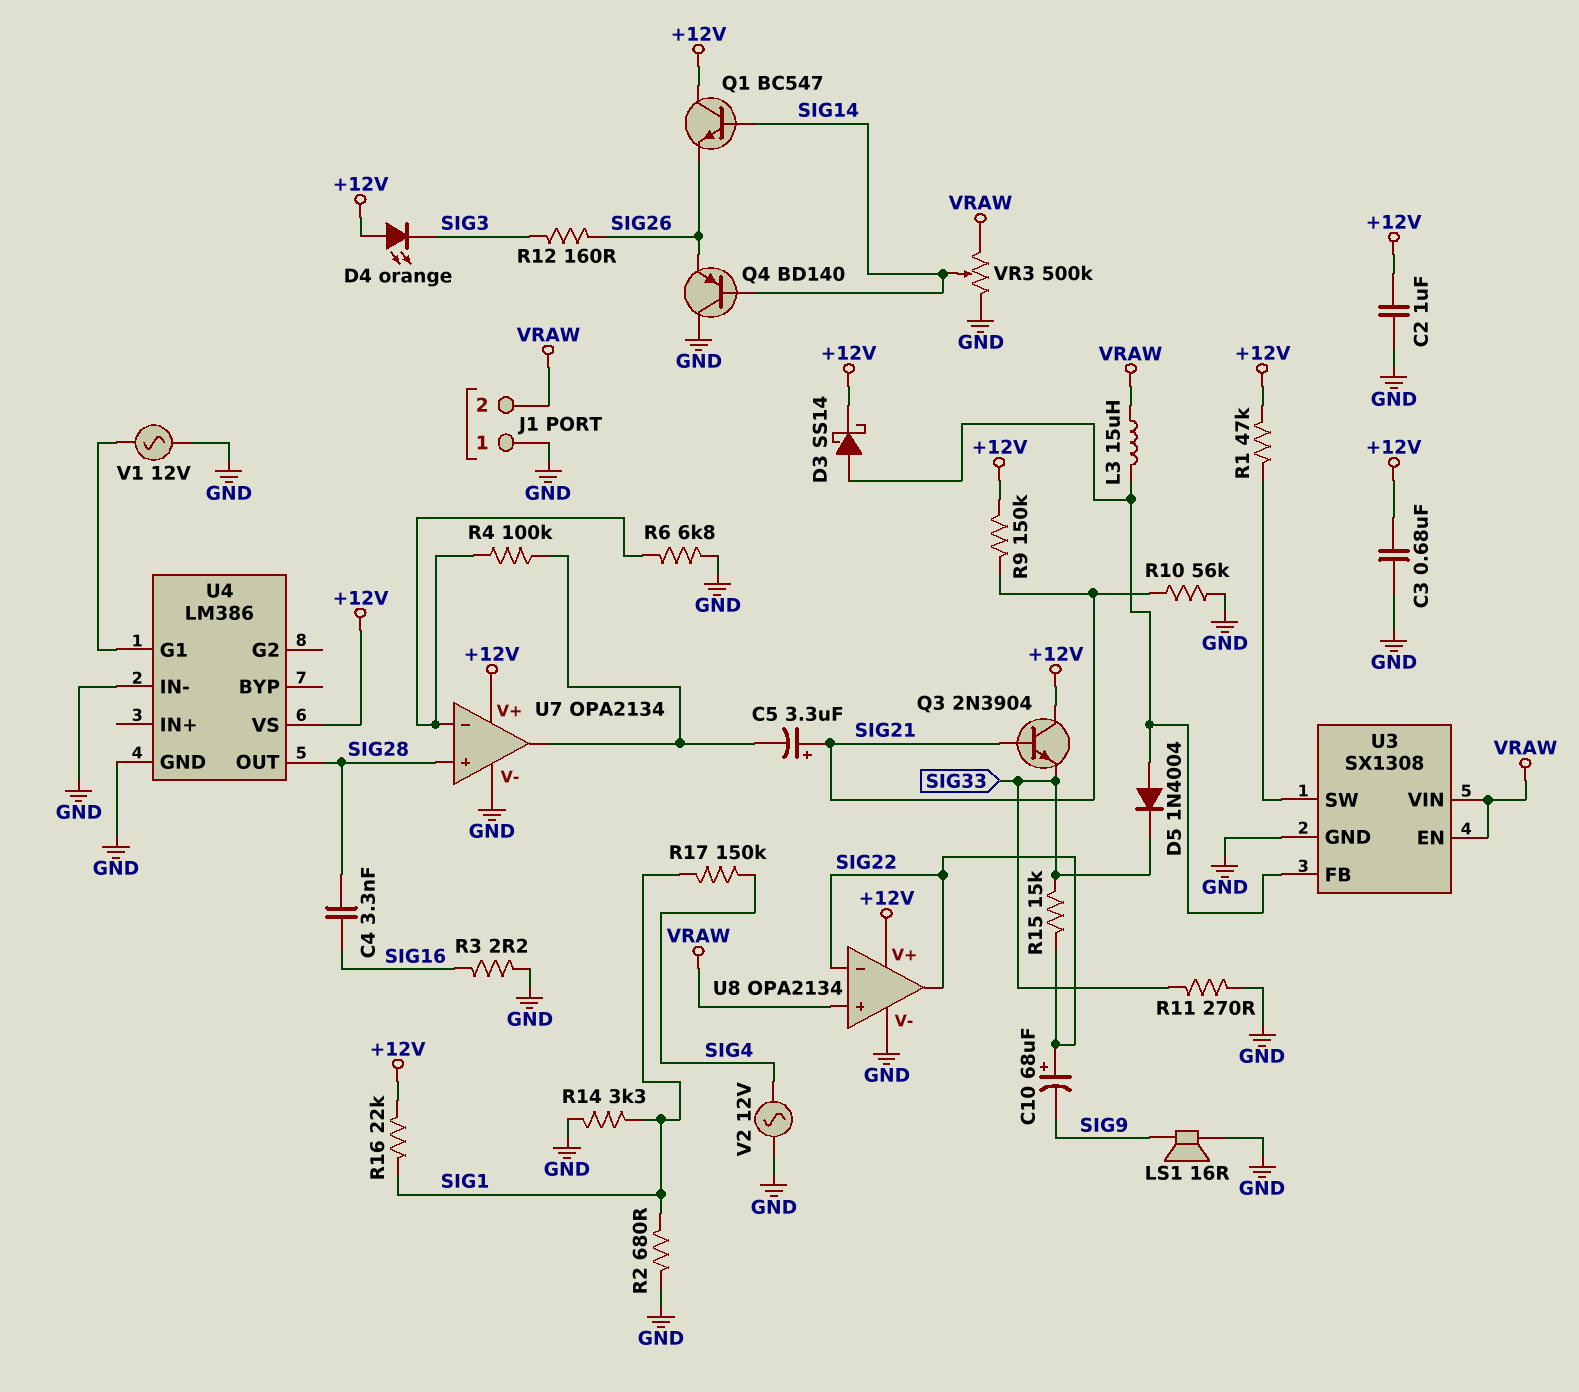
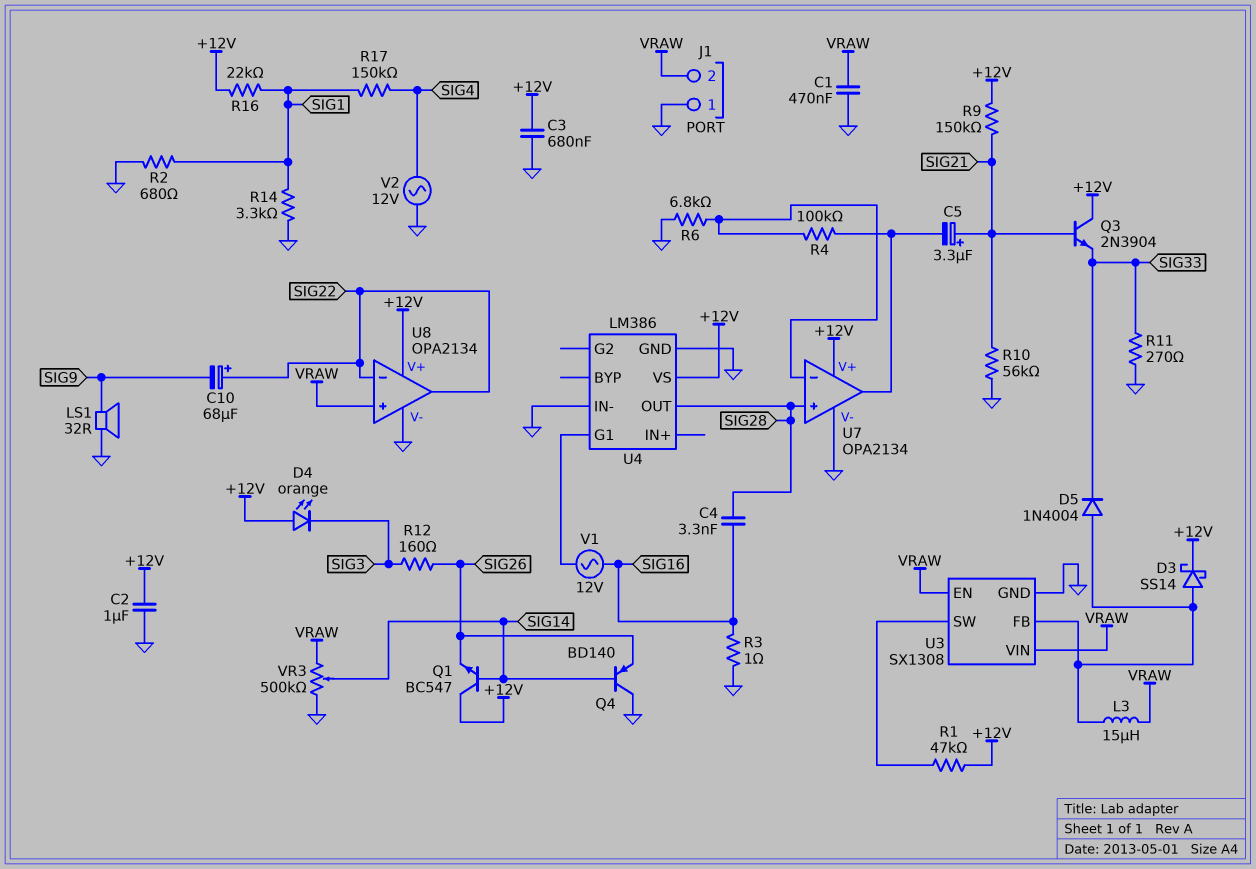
C1: none -> 470nF (GND, VRAW)
LS1: speaker 16R (GND, SIG9) -> speaker 32R (GND, SIG9)
R3: 2.2 (GND, SIG16) -> 1 (GND, SIG16)
R15: 15k (SIG22, SIG33) -> none
V1: AC 12V (GND, U4/G1) -> AC 12V (SIG16, U4/G1)

